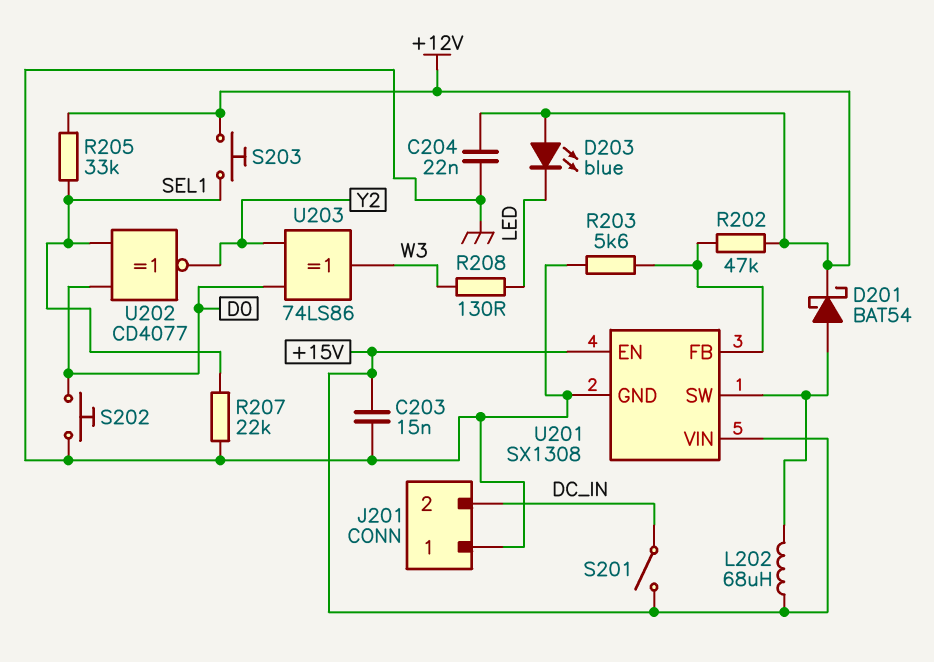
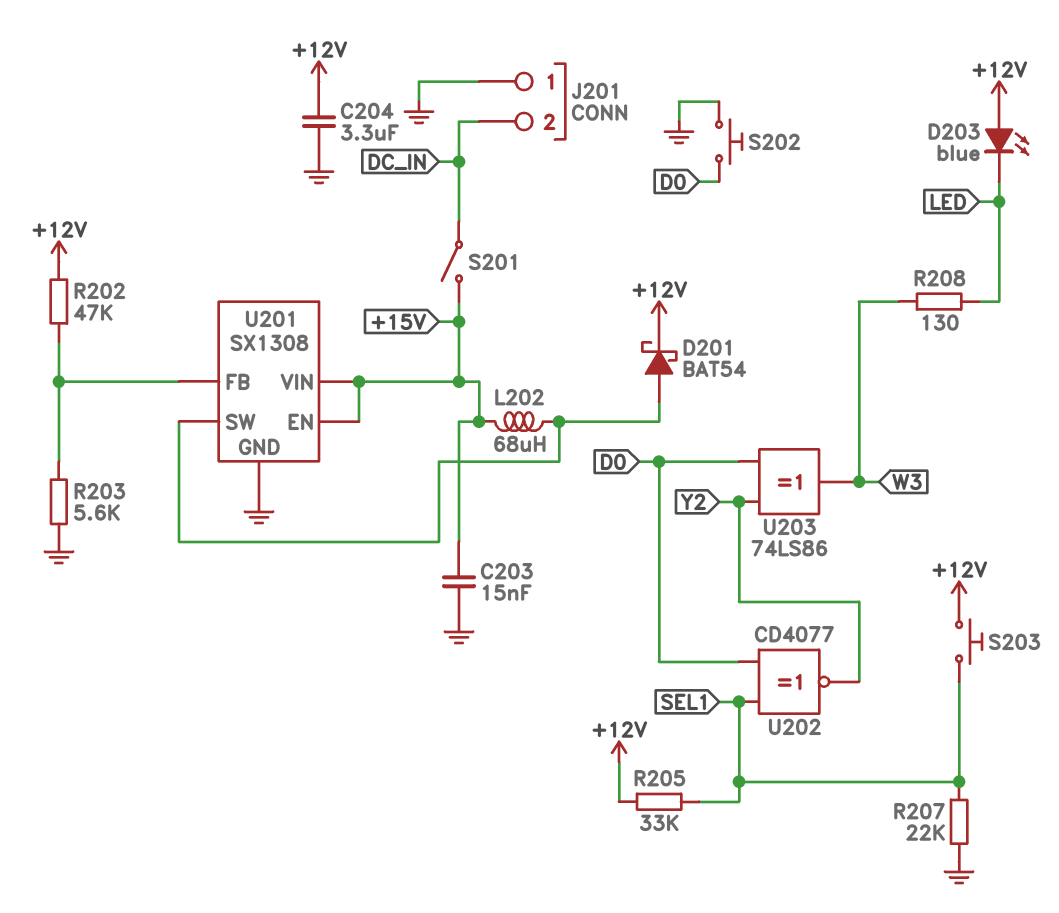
C204: 22nF (+12V, GND) -> 3.3uF (+12V, GND)

